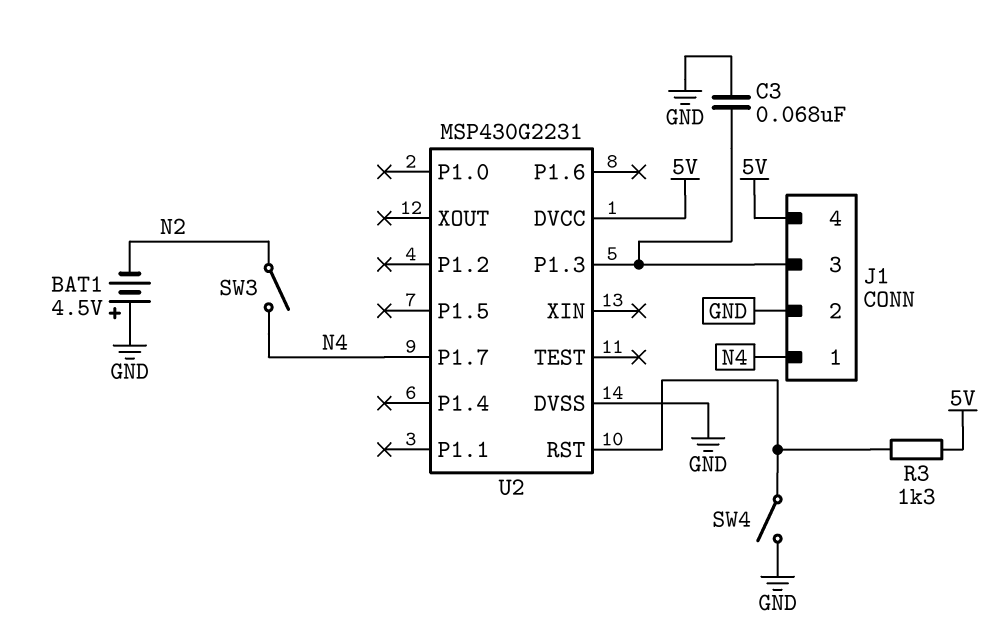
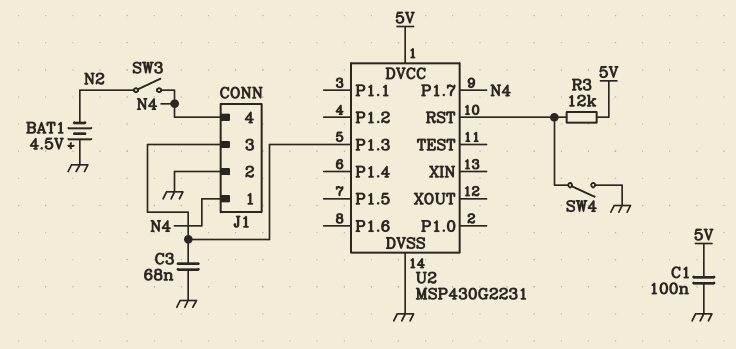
C1: none -> 100nF (5V, GND)
J1 pin 4: 5V -> N4
R3: 1.3k (5V, U2/RST) -> 12k (5V, U2/RST)

